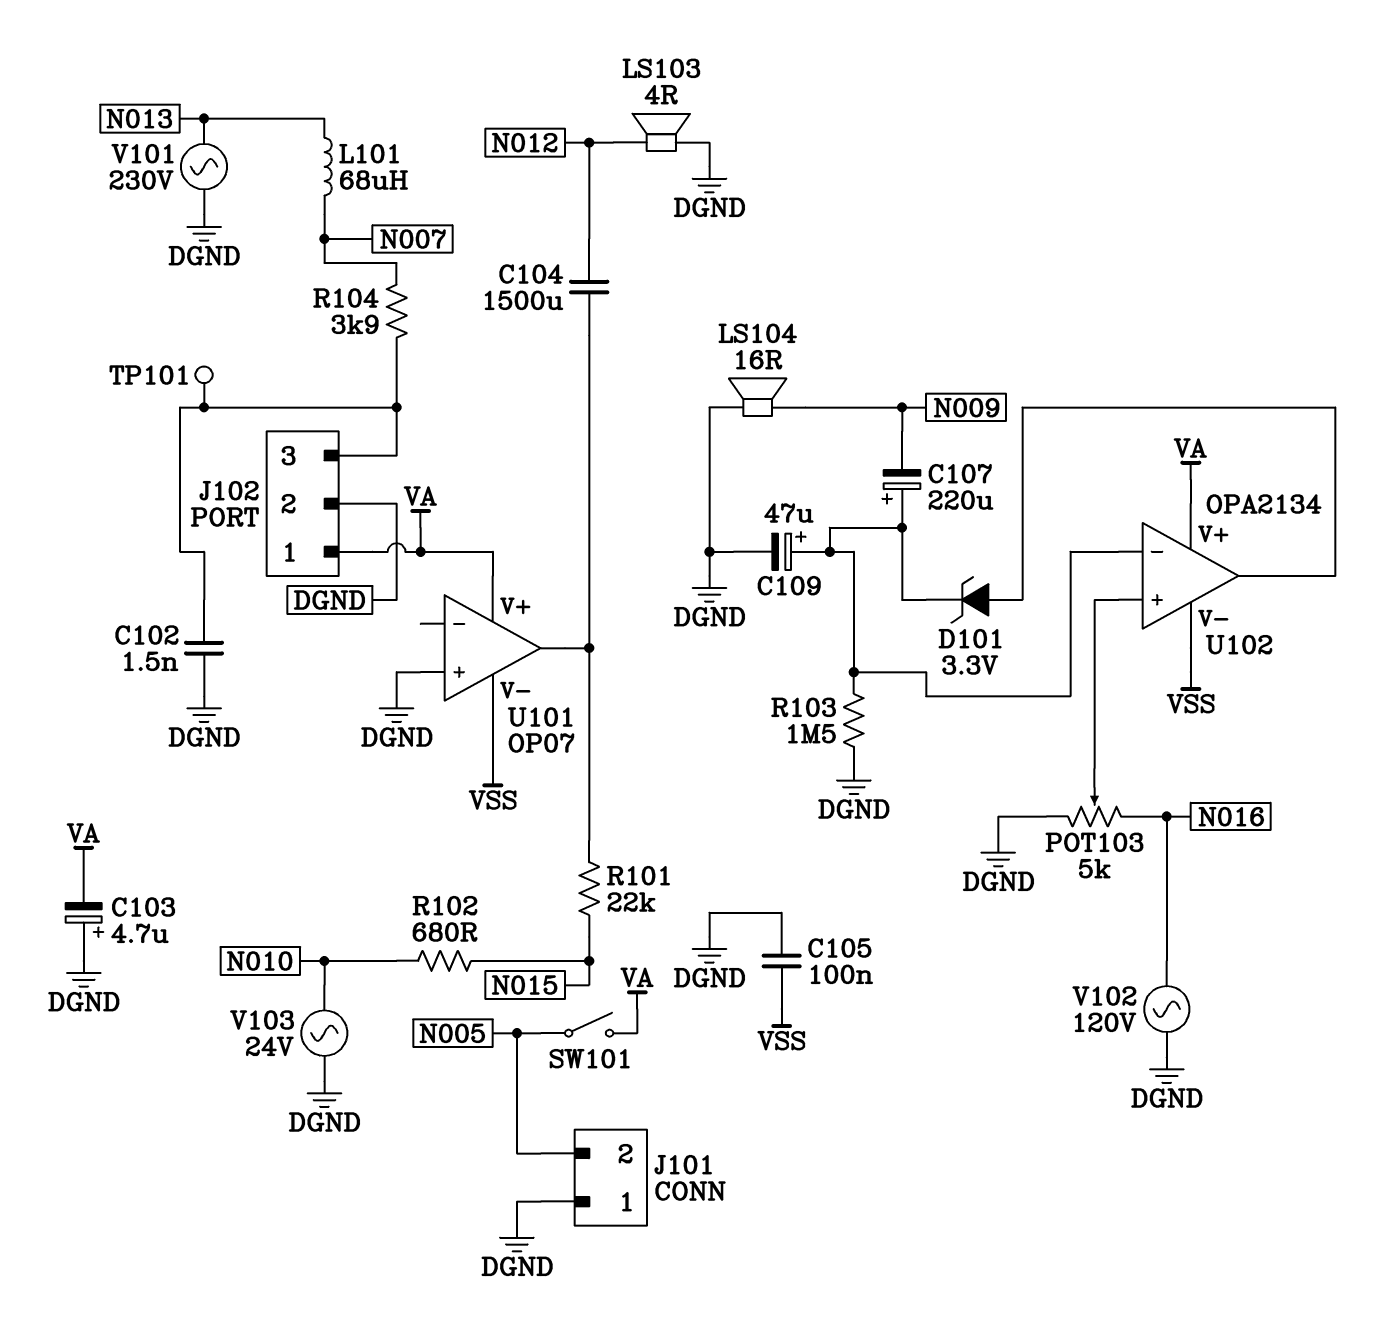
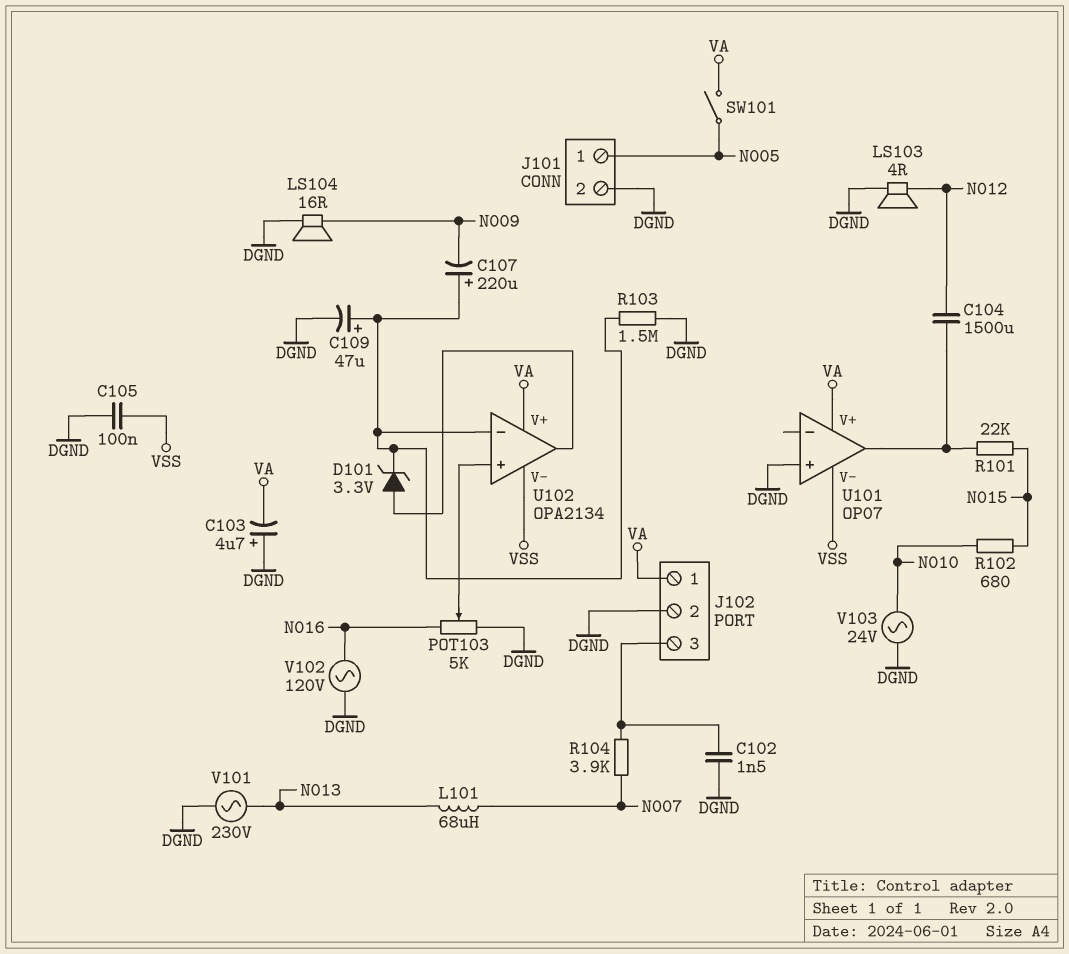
J101 pin 1: DGND -> N005
J101 pin 2: N005 -> DGND
TP101: test point (J102/3) -> none

